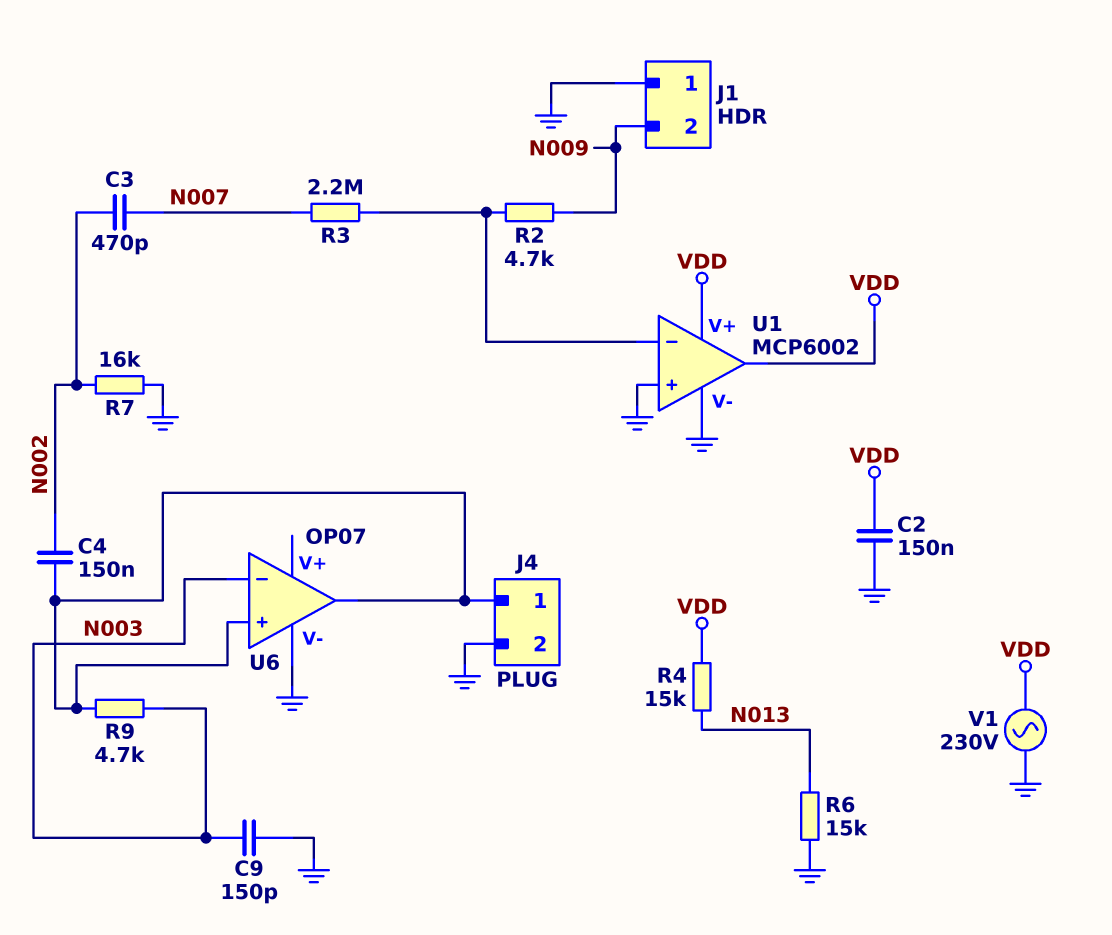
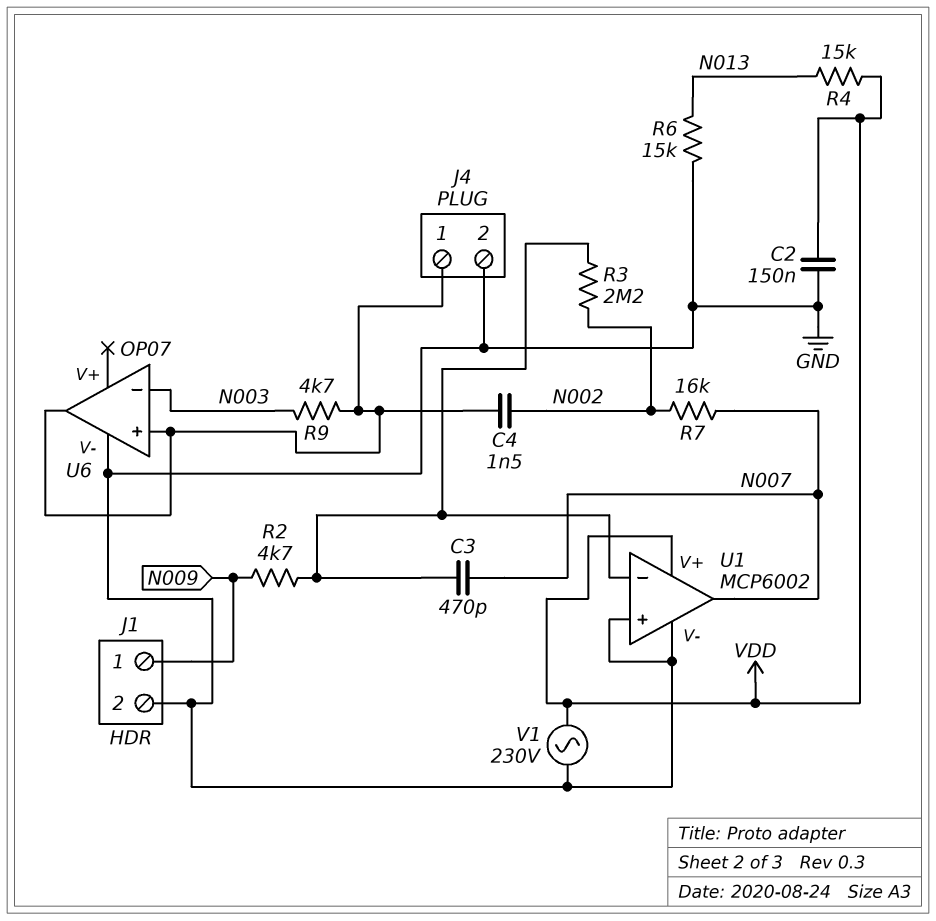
C3: 470pF (N002, N007) -> 470pF (N007, U1/in-)
C4: 150nF (J4/1, N002) -> 1.5nF (J4/1, N002)
C9: 150pF (GND, N003) -> none
J1 pin 1: GND -> N009
J1 pin 2: N009 -> GND
R3: 2.2M (N007, U1/in-) -> 2.2M (N002, U1/in-)
R7: 16k (GND, N002) -> 16k (N002, N007)
U1 pin out: VDD -> N007

